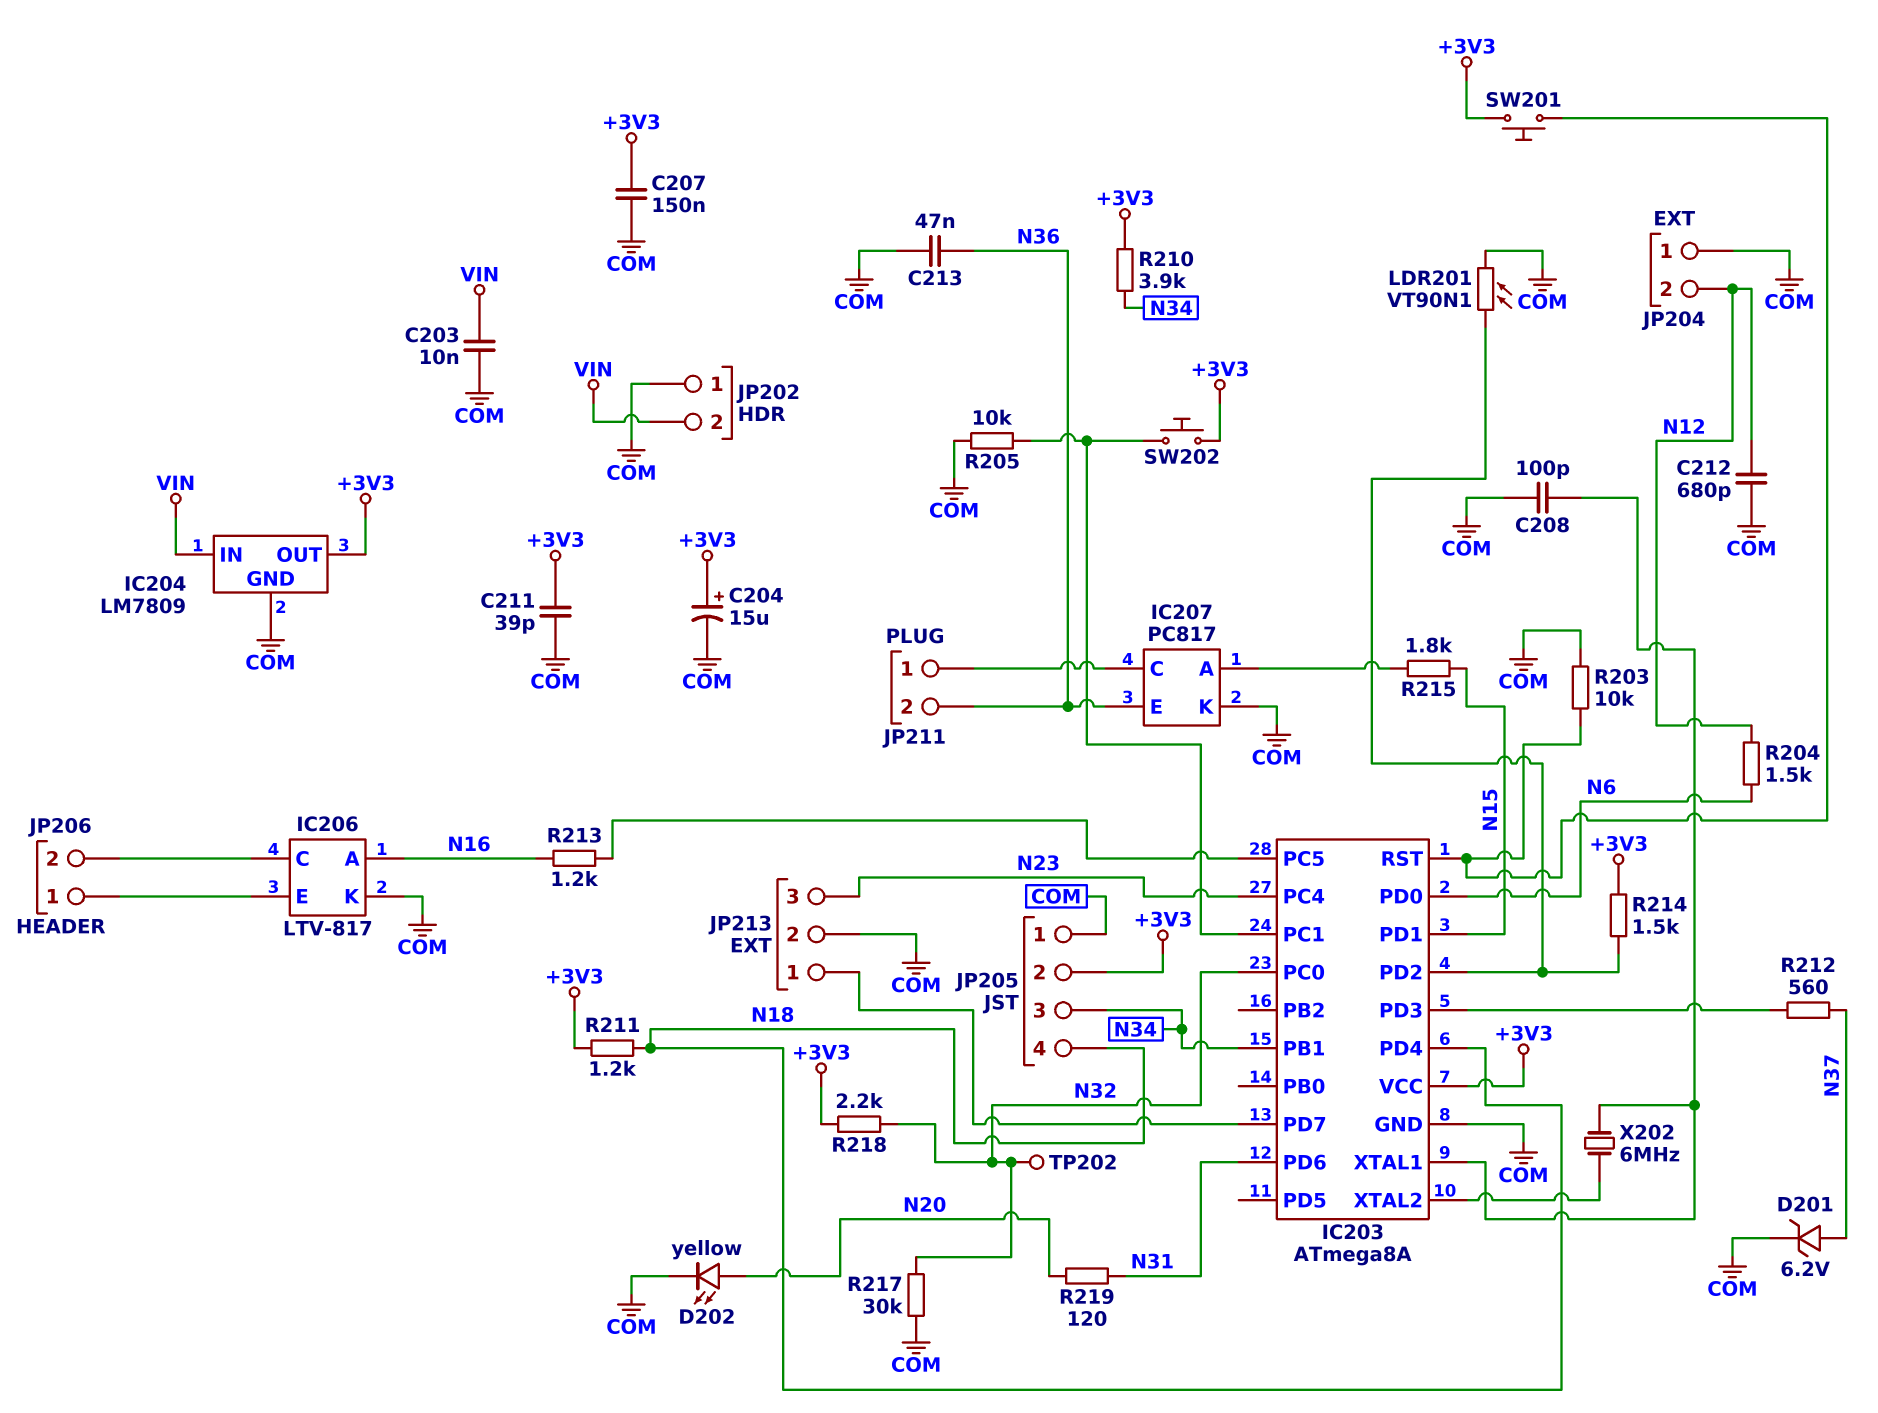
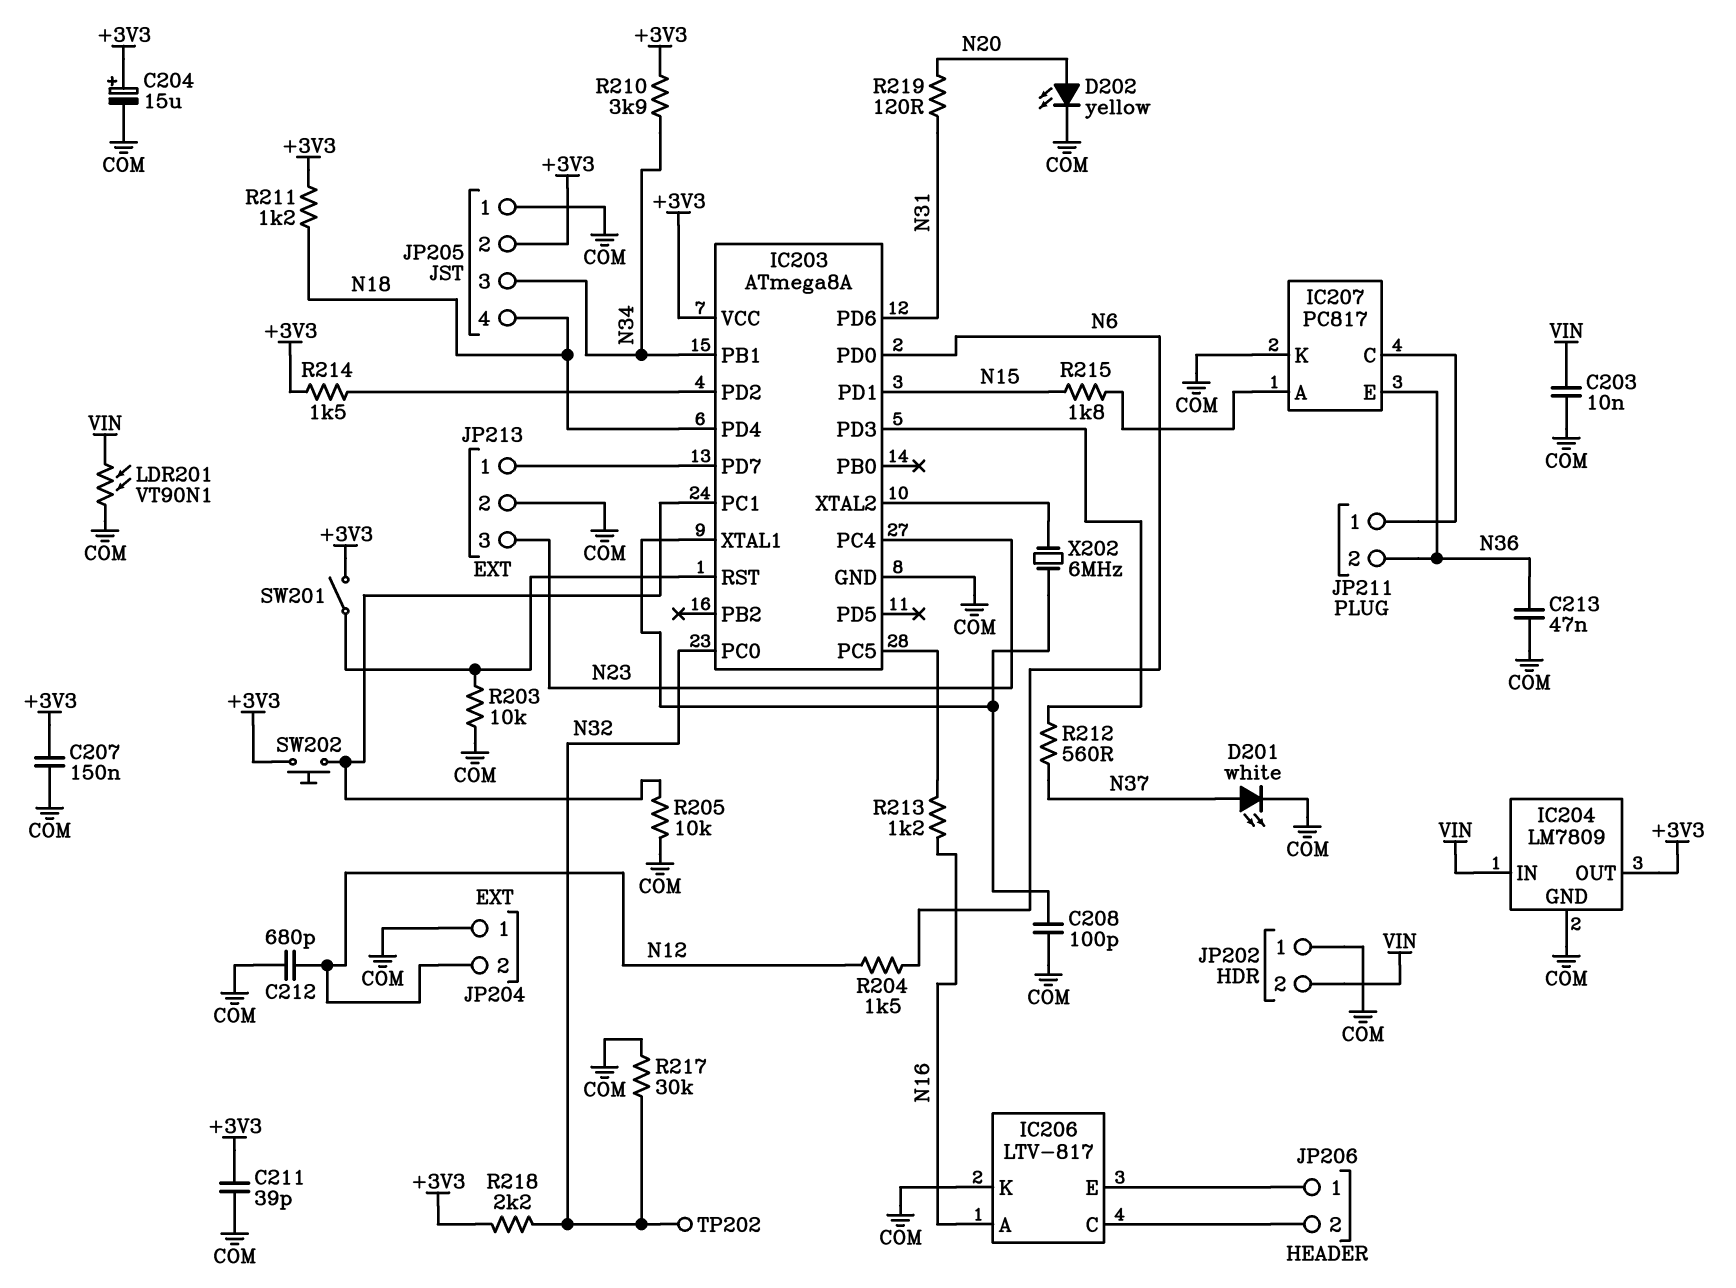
D201: zener 6.2V (A N37, K COM) -> LED white (A N37, K COM)
LDR201: VT90N1 (COM, IC203/PD2) -> VT90N1 (COM, VIN)
SW201: button (+3V3, IC203/RST) -> switch (+3V3, IC203/RST)

